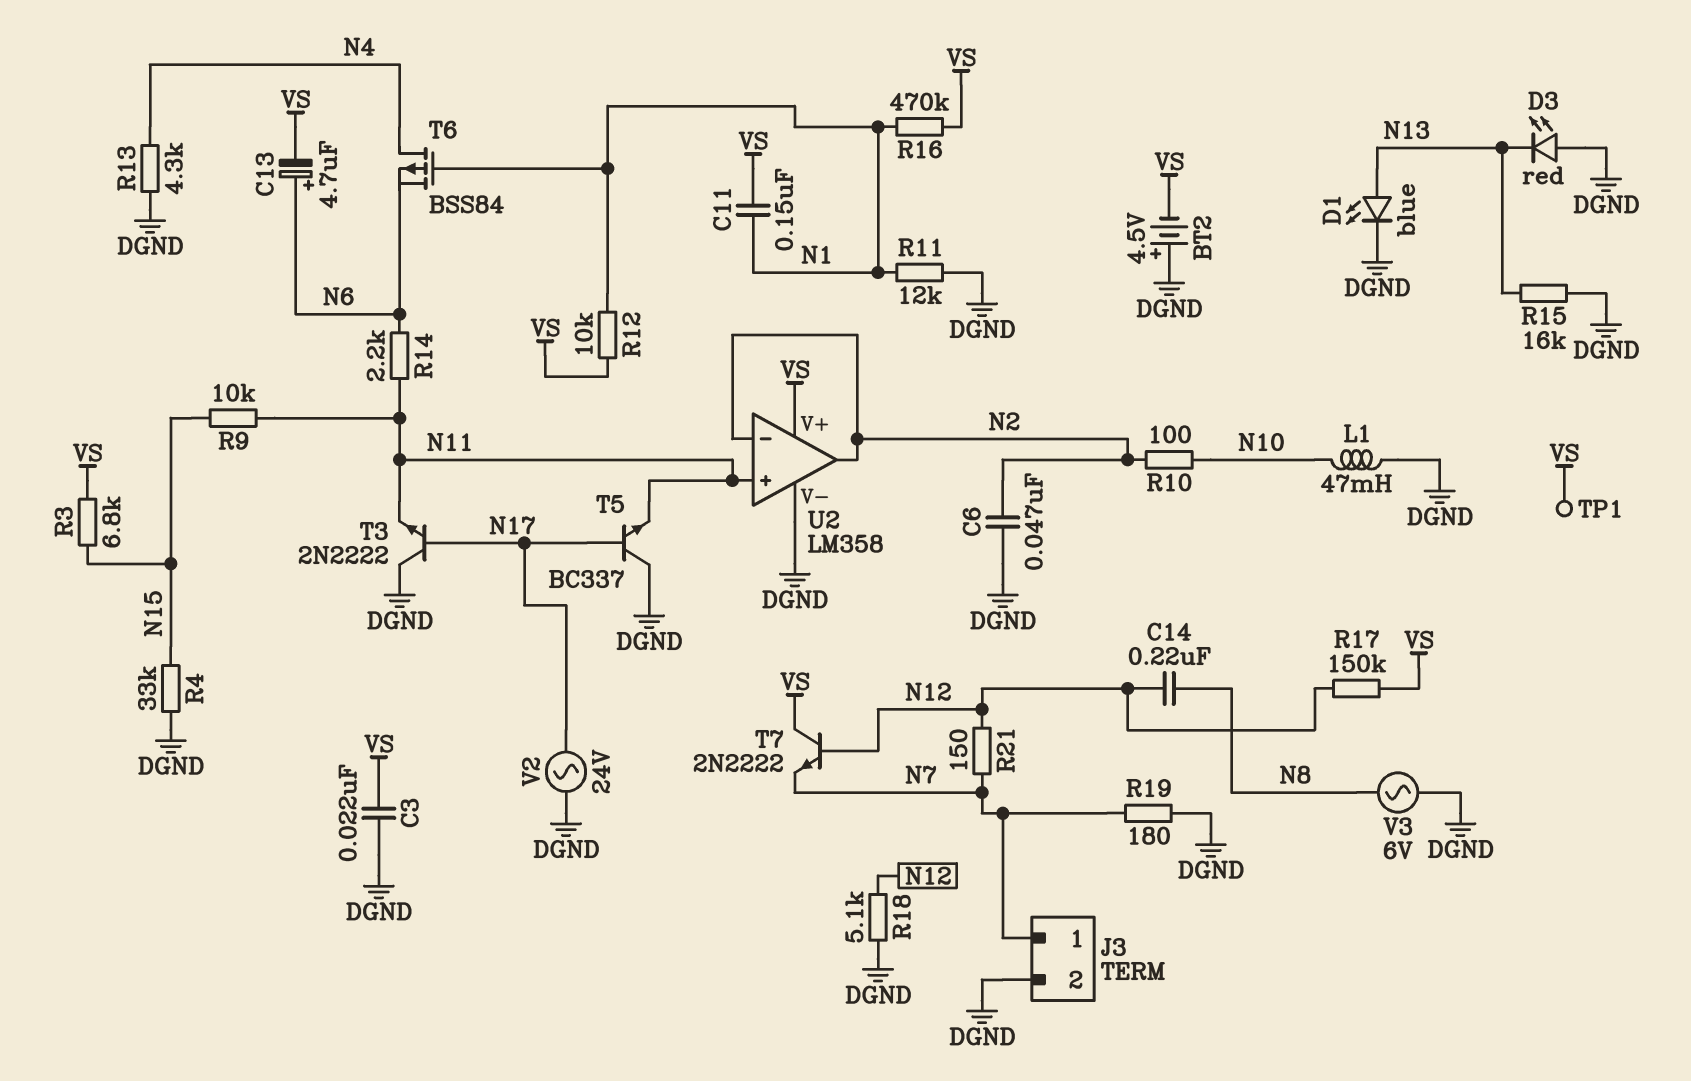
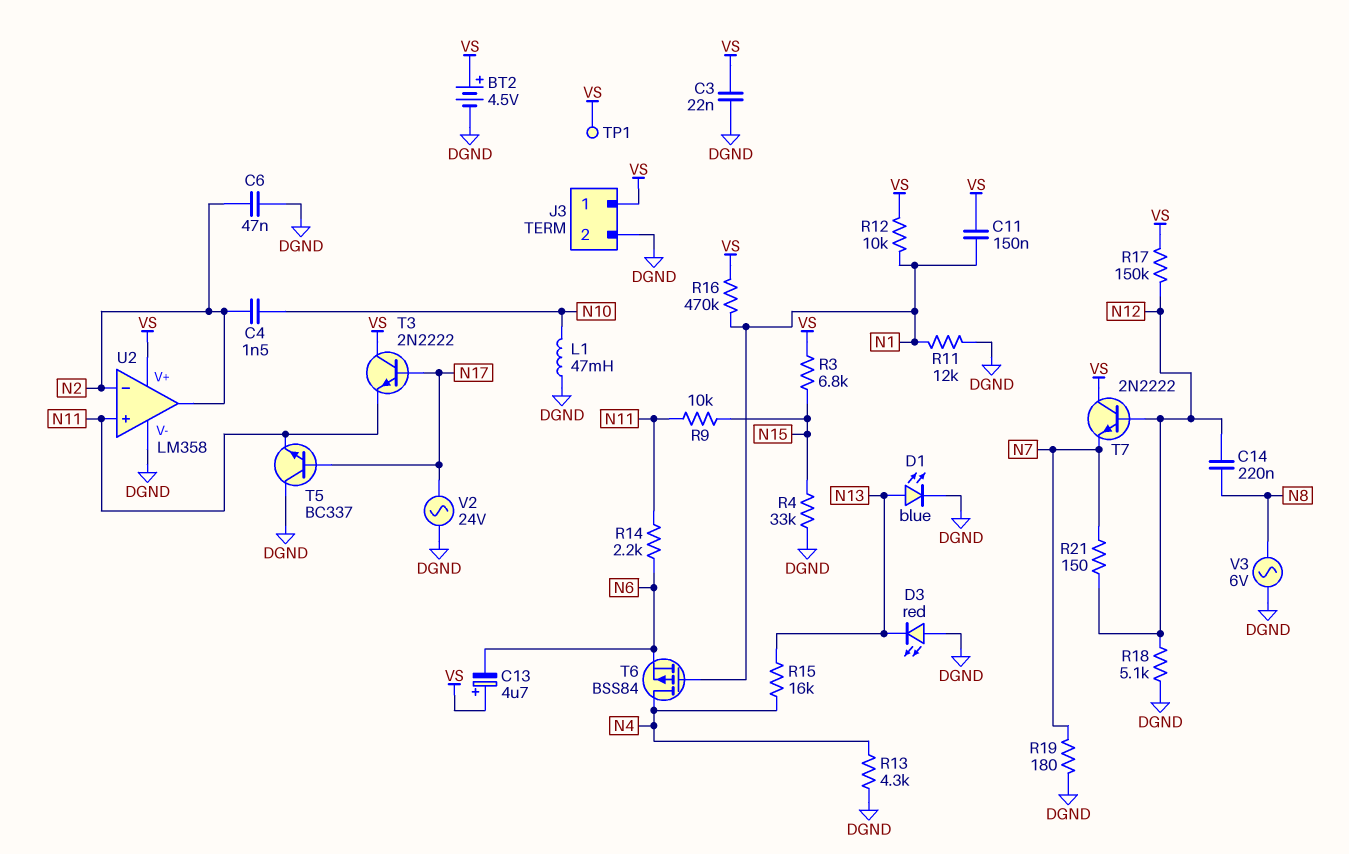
BT2: 4.5V (plus DGND, minus VS) -> 4.5V (plus VS, minus DGND)
C4: none -> 1.5nF (N2, N10)
C13: 4.7uF (plus N6, minus VS) -> 4.7uF (plus VS, minus N6)
J3 pin 1: N7 -> VS
R10: 100 (N2, N10) -> none
R15: 16k (DGND, N13) -> 16k (N4, N13)
T3: NPN 2N2222 (B N17, C DGND, E N11) -> NPN 2N2222 (B N17, C VS, E N11)

